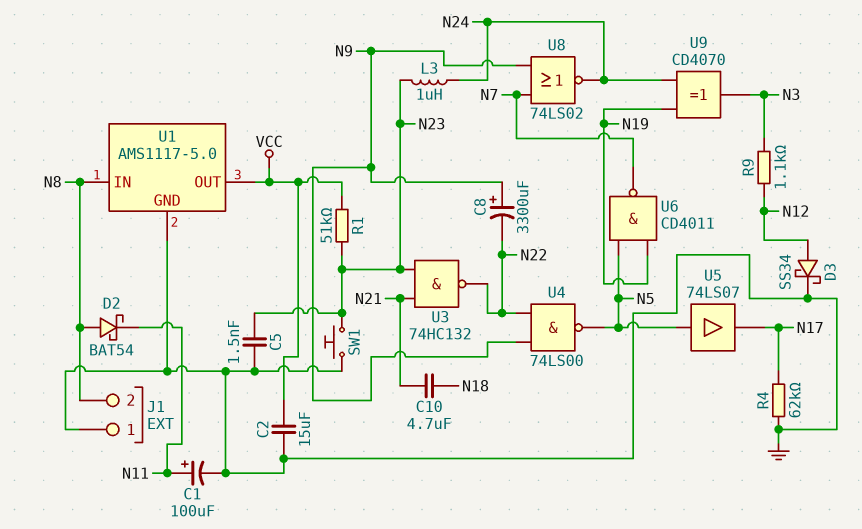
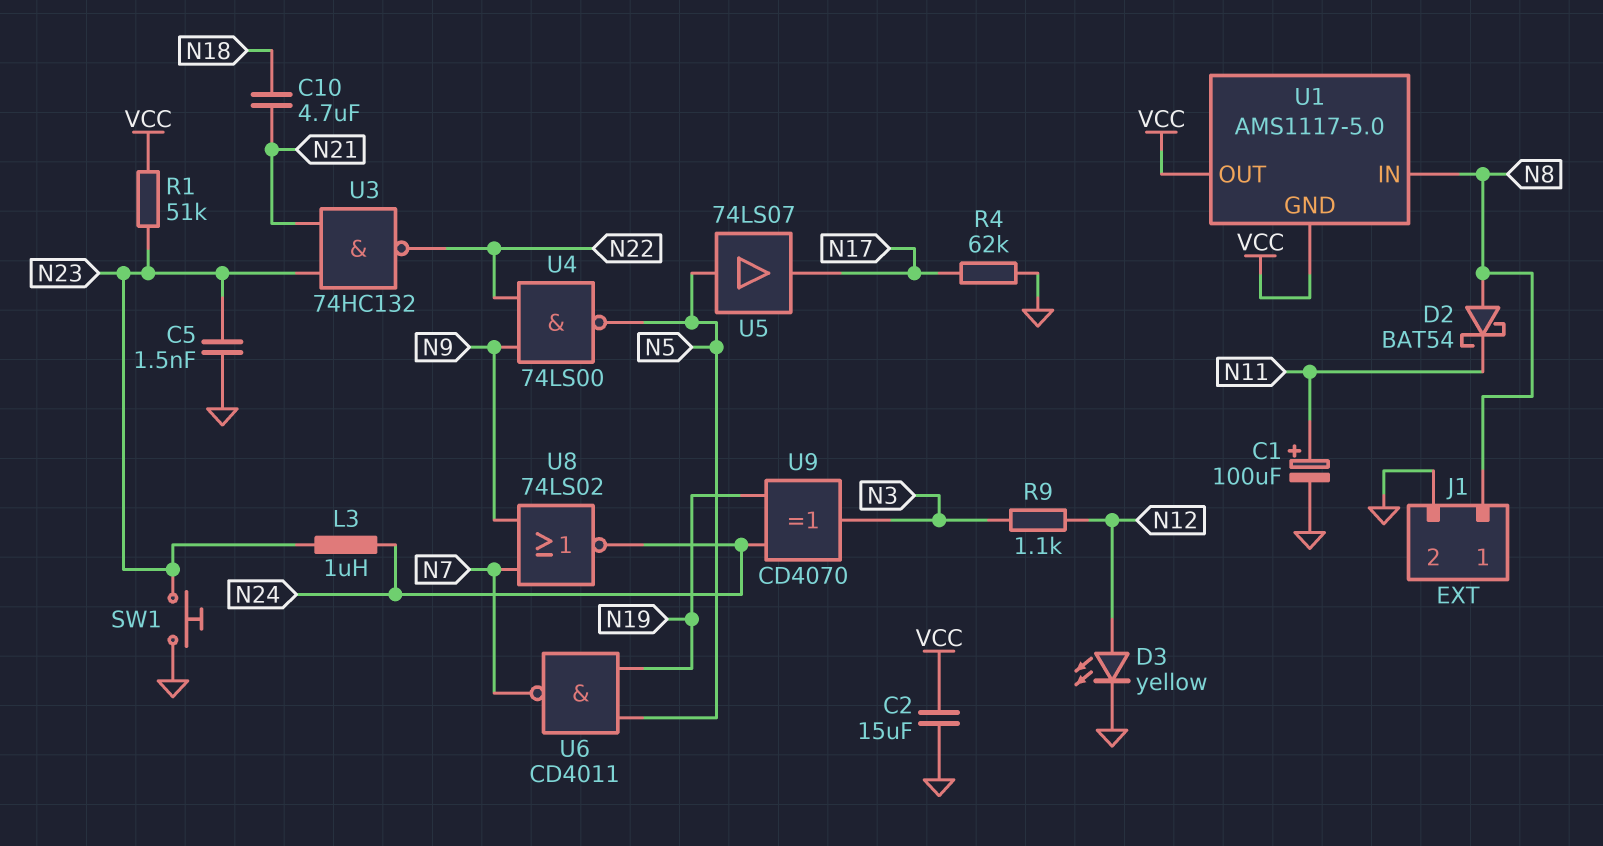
C8: 3300uF (plus N9, minus N22) -> none
D3: schottky SS34 (A N12, K GND) -> LED yellow (A N12, K GND)
J1 pin 1: GND -> N8
J1 pin 2: N8 -> GND
U1 pin GND: GND -> VCC

